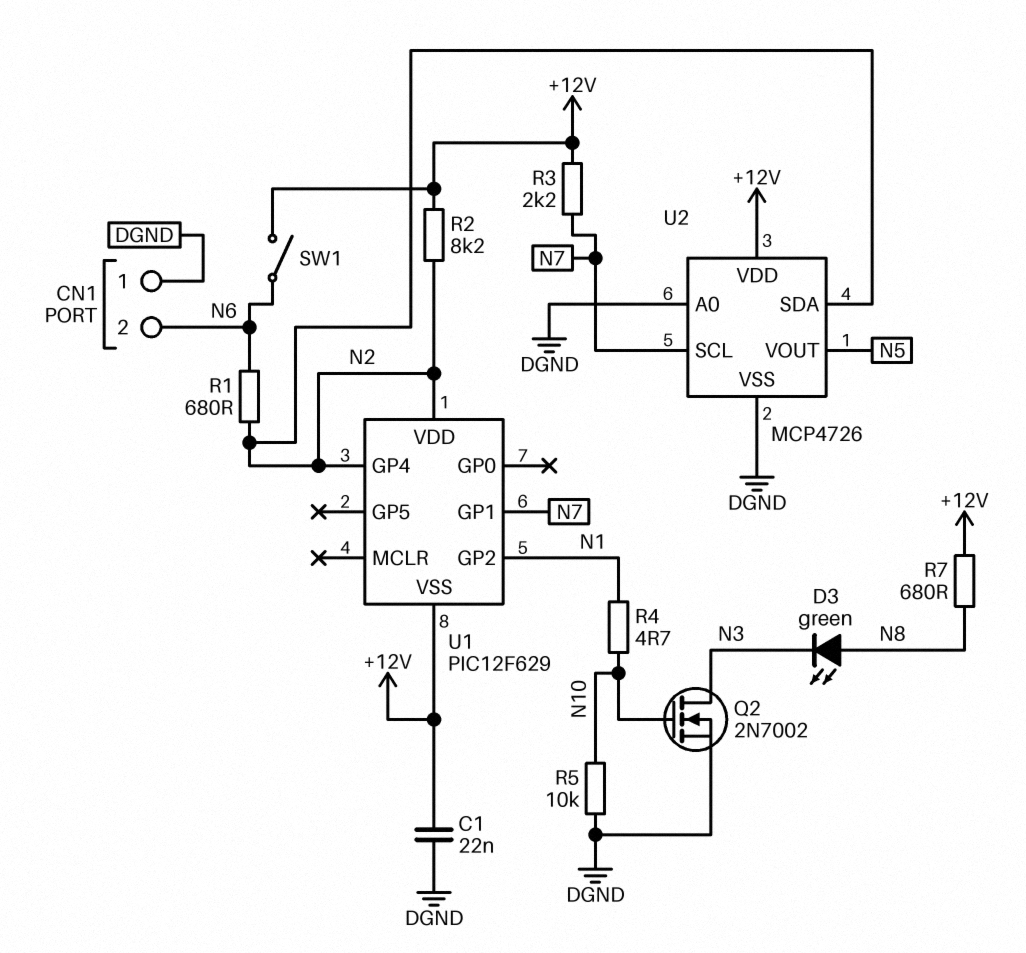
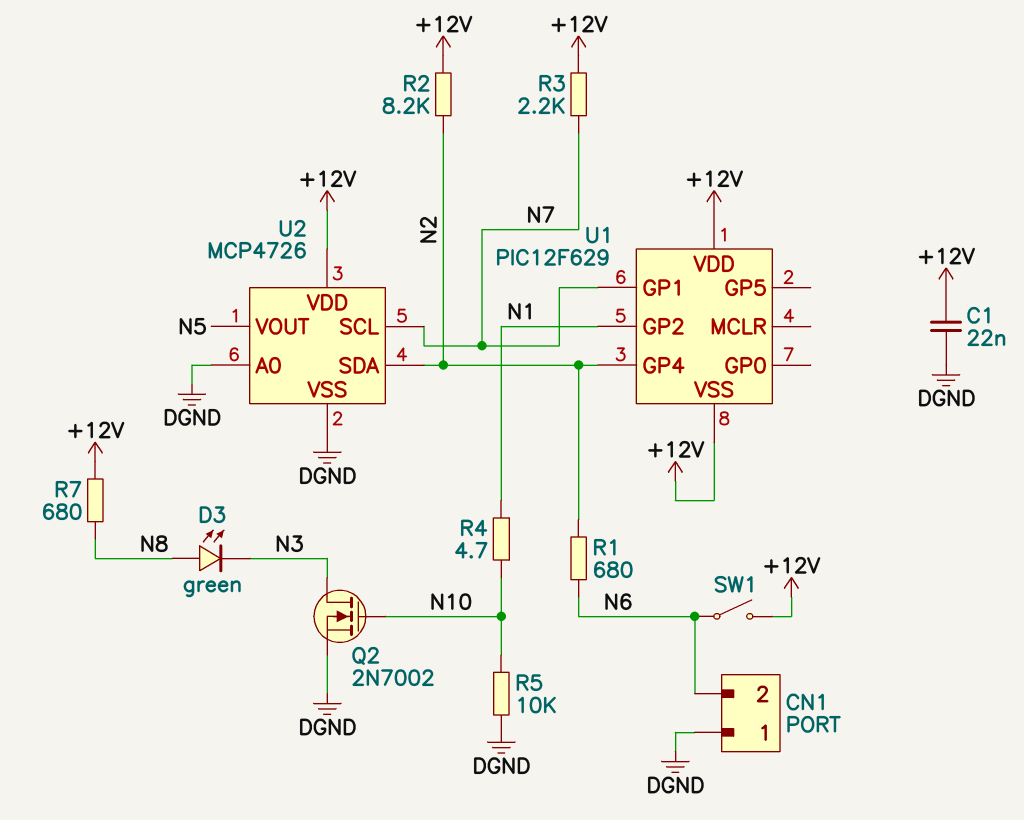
U1 pin VDD: N2 -> +12V

